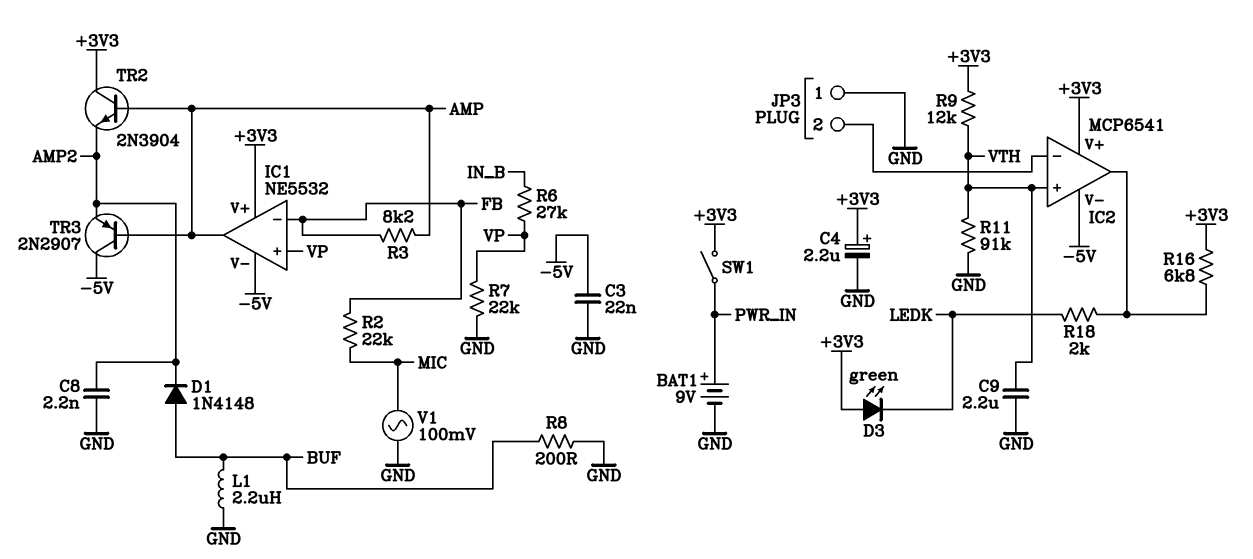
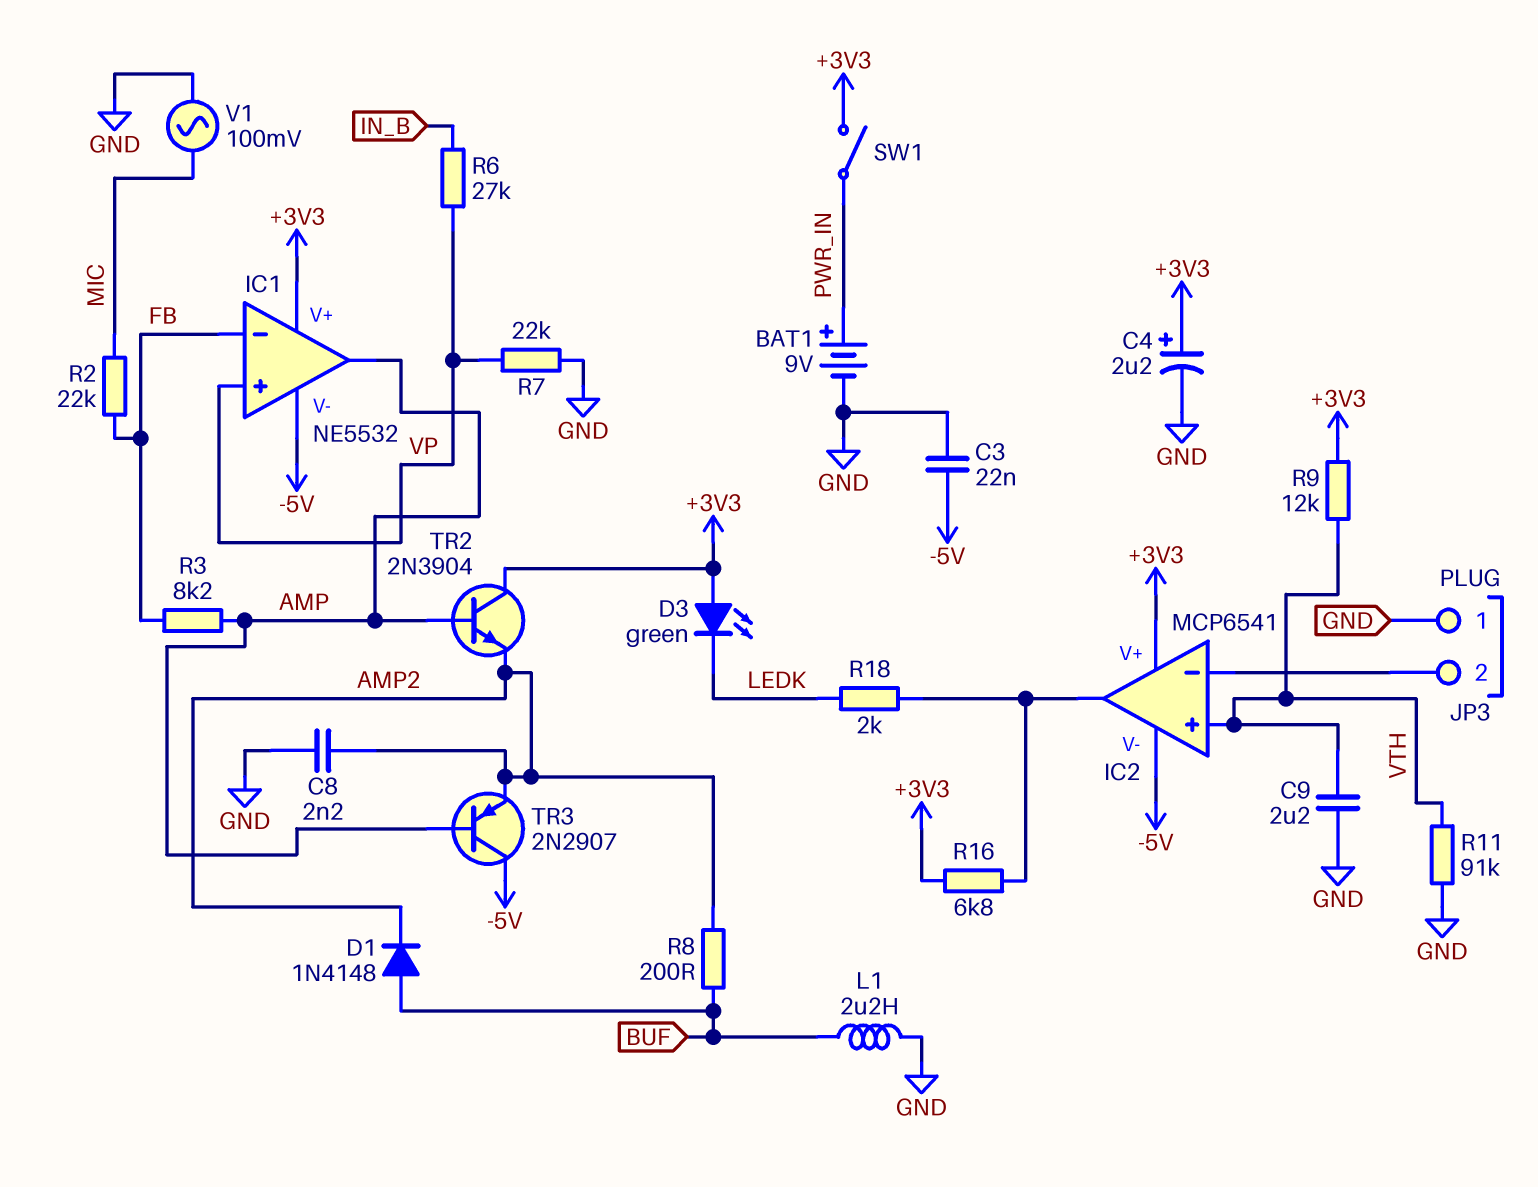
R8: 200 (BUF, GND) -> 200 (AMP2, BUF)

